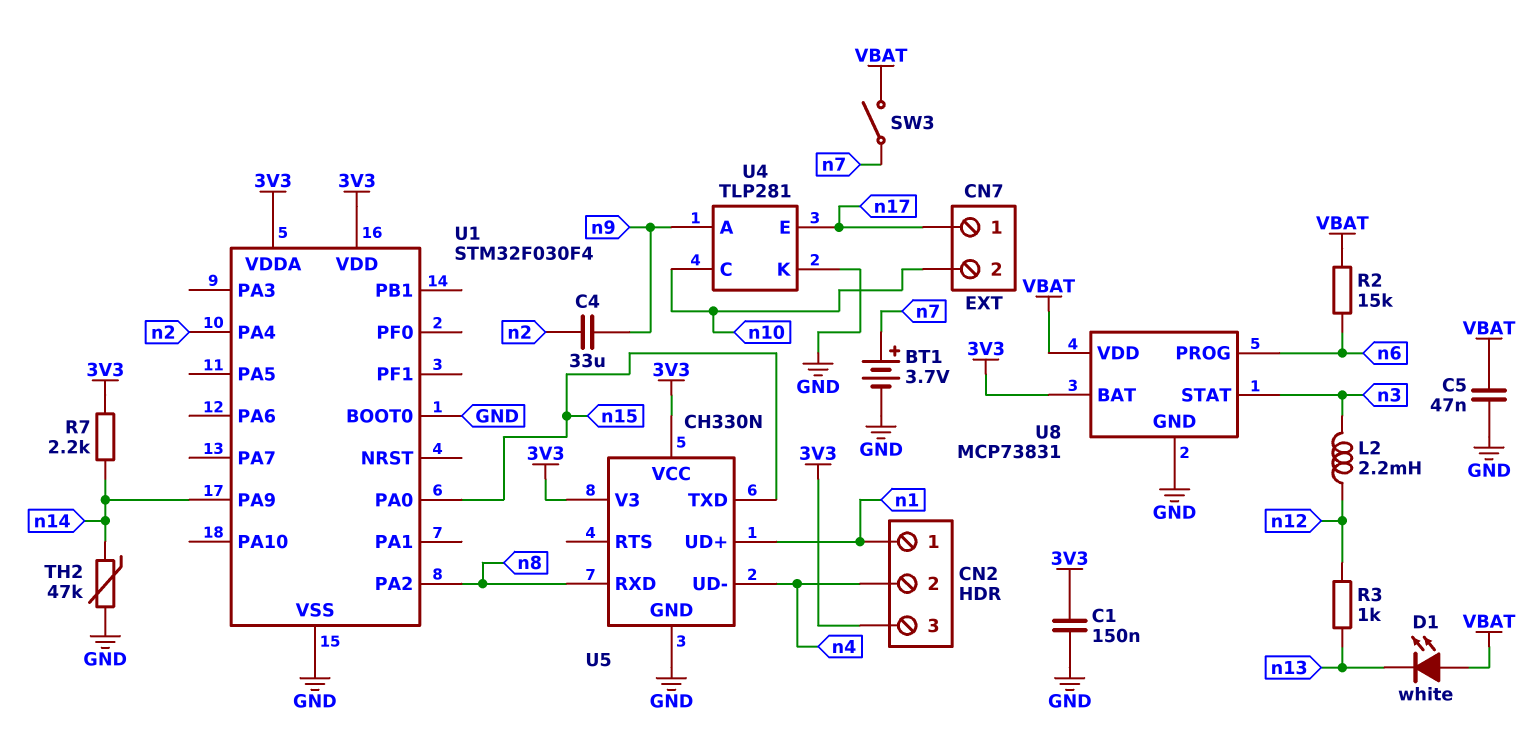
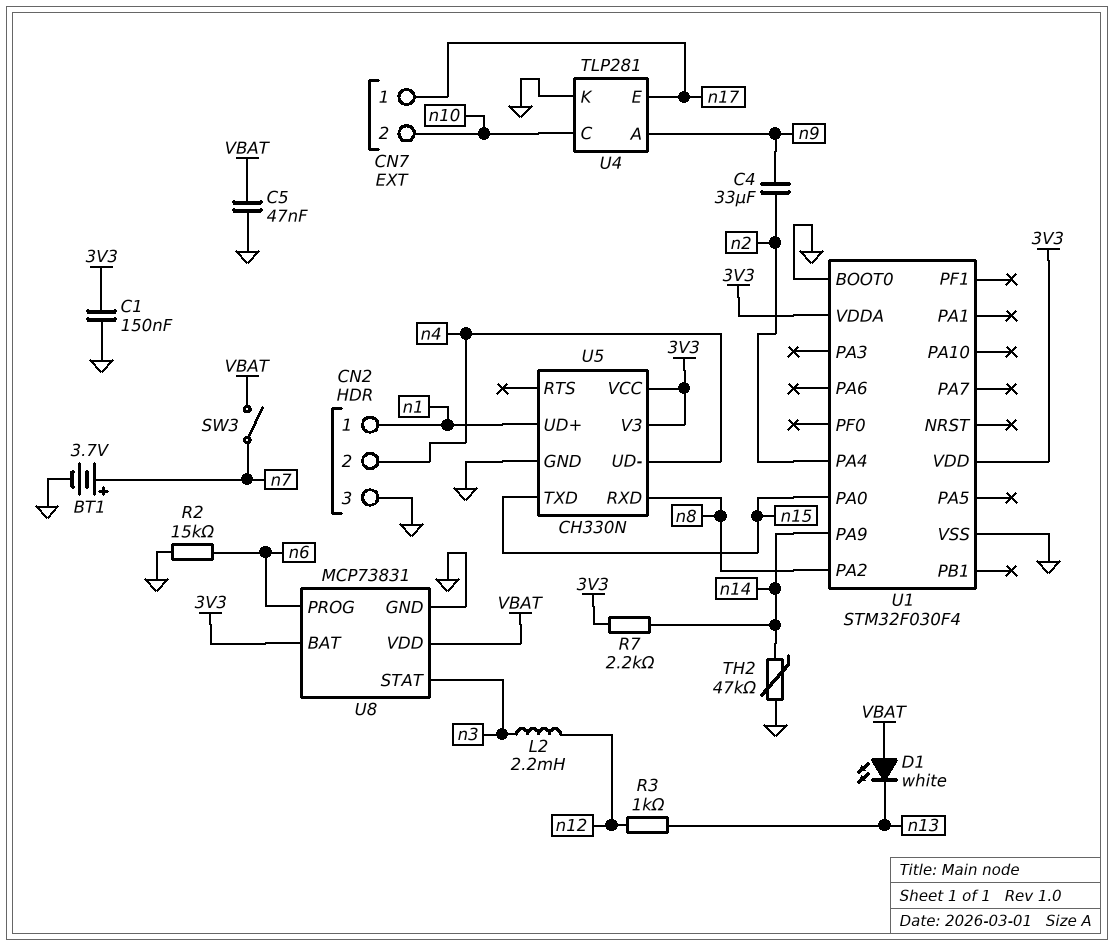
CN2 pin 3: 3V3 -> GND
R2: 15k (VBAT, n6) -> 15k (GND, n6)

